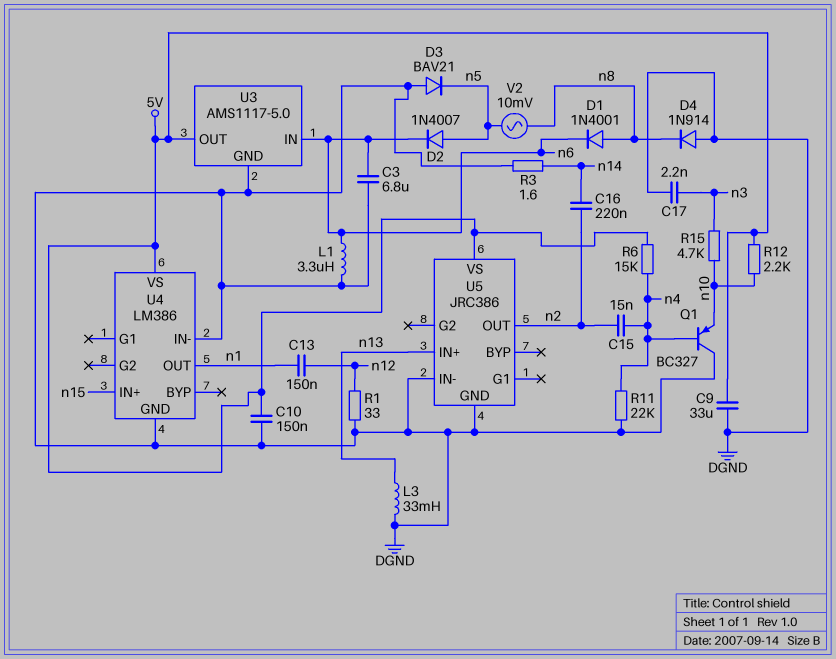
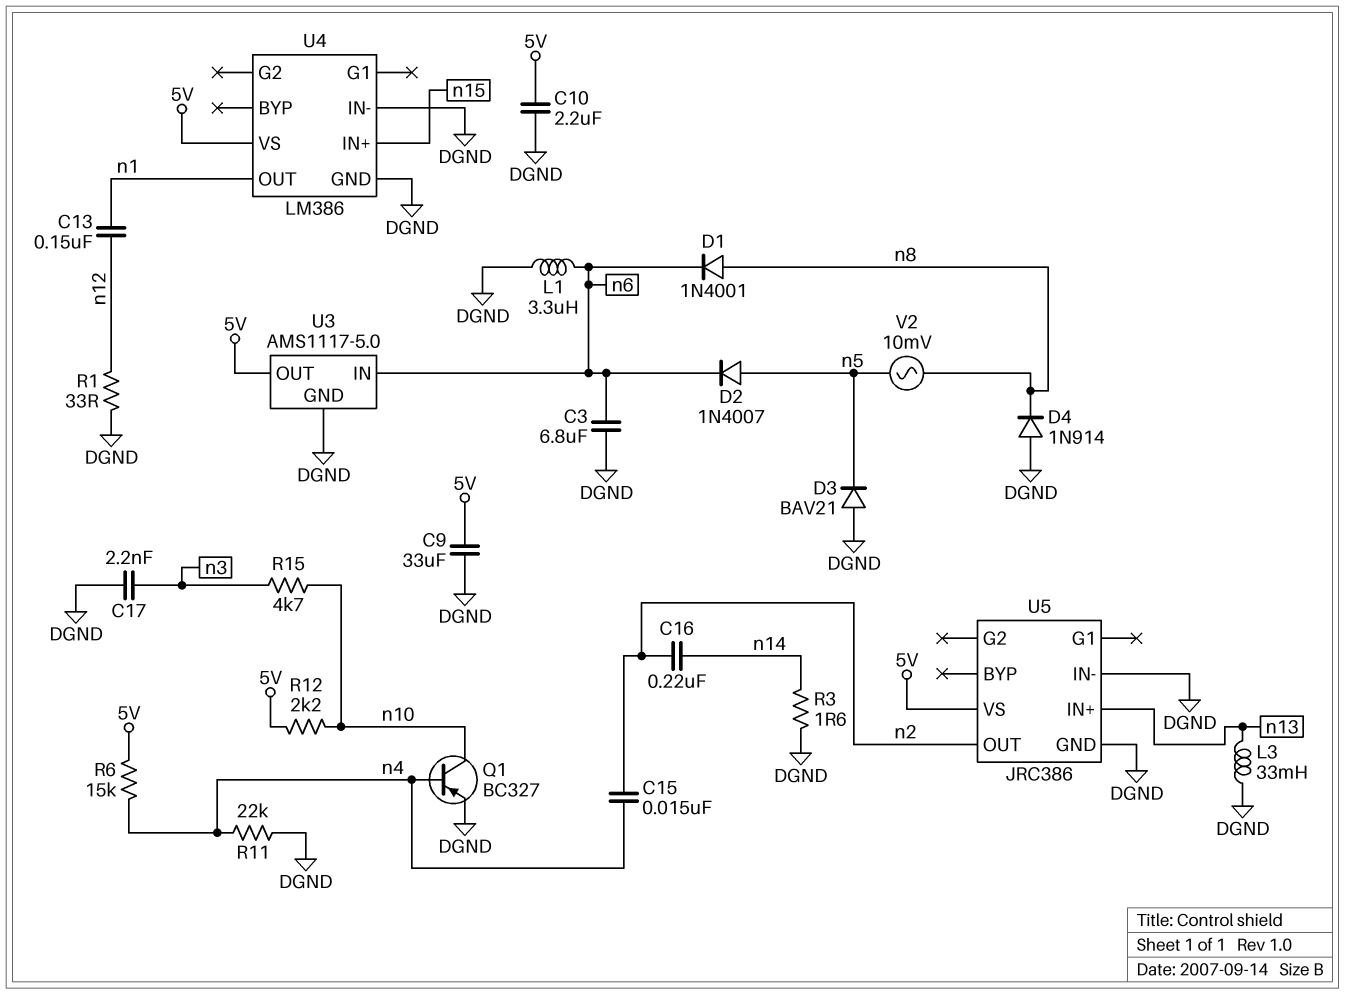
C10: 150nF (5V, DGND) -> 2.2uF (5V, DGND)
Q1: PNP BC327 (B n4, C DGND, E n10) -> PNP BC327 (B n4, C n10, E DGND)

